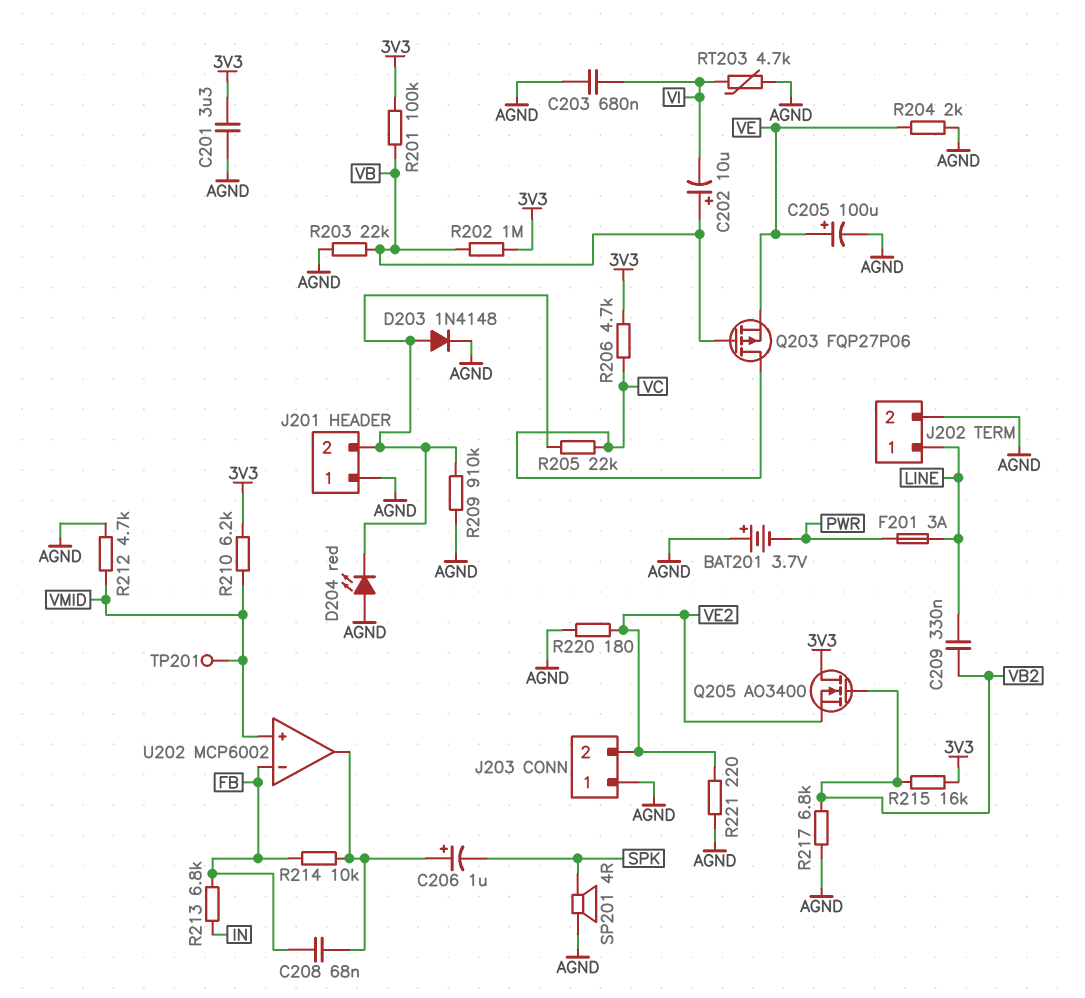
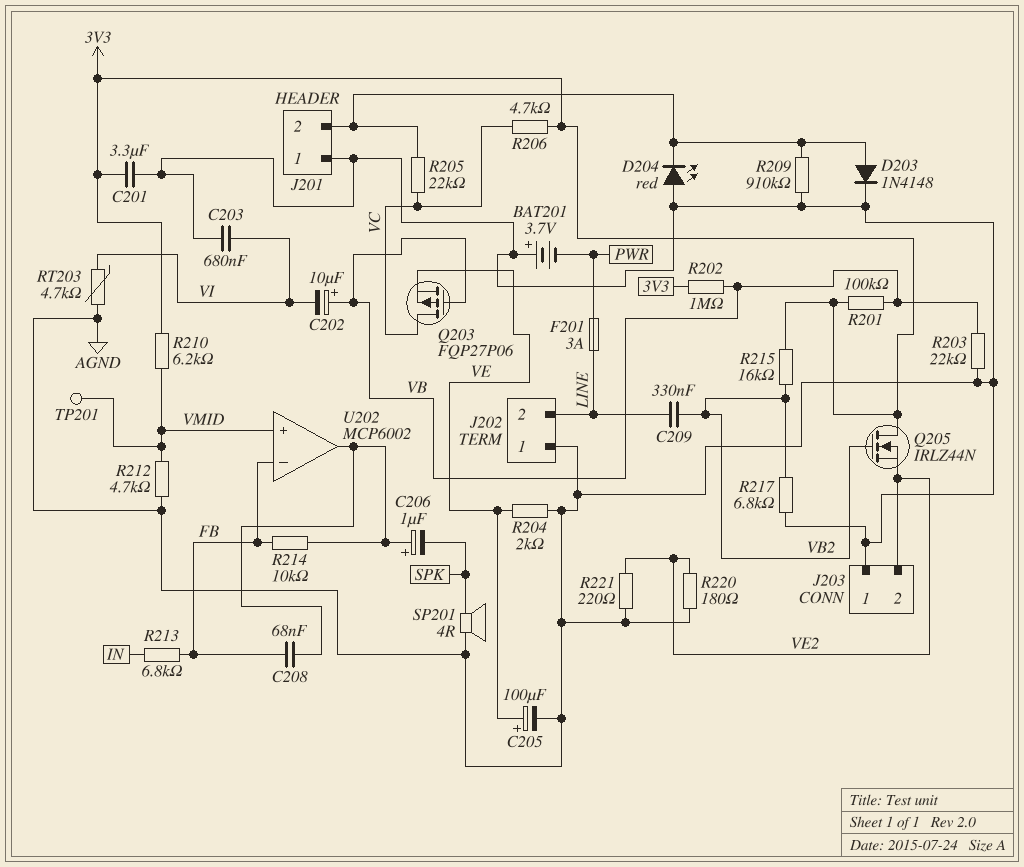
J202 pin 1: LINE -> AGND
J202 pin 2: AGND -> LINE
Q205: NMOS AO3400 (G VB2, D 3V3, S VE2) -> NMOS IRLZ44N (G VB2, D 3V3, S VE2)

